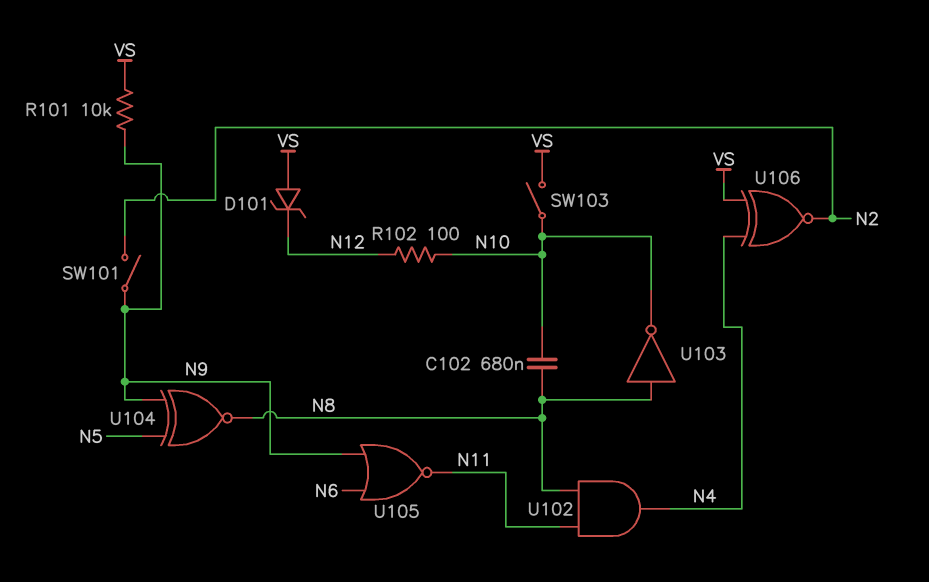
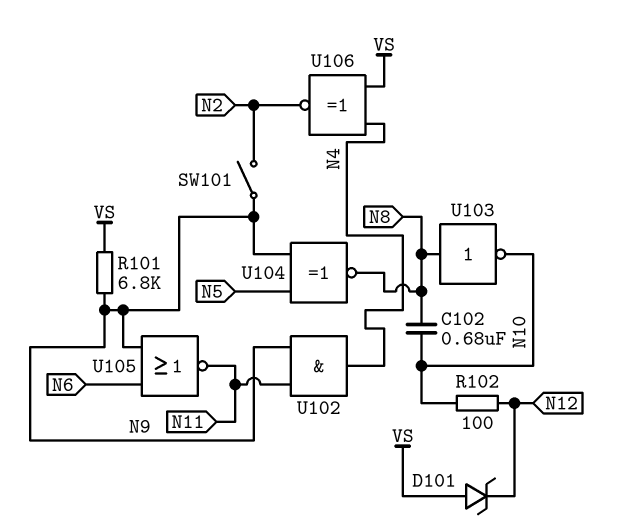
R101: 10k (N9, VS) -> 6.8k (N9, VS)
SW103: switch (N10, VS) -> none
U102: AND (in N8, in N11, out N4) -> AND (in N9, in N11, out N4)

